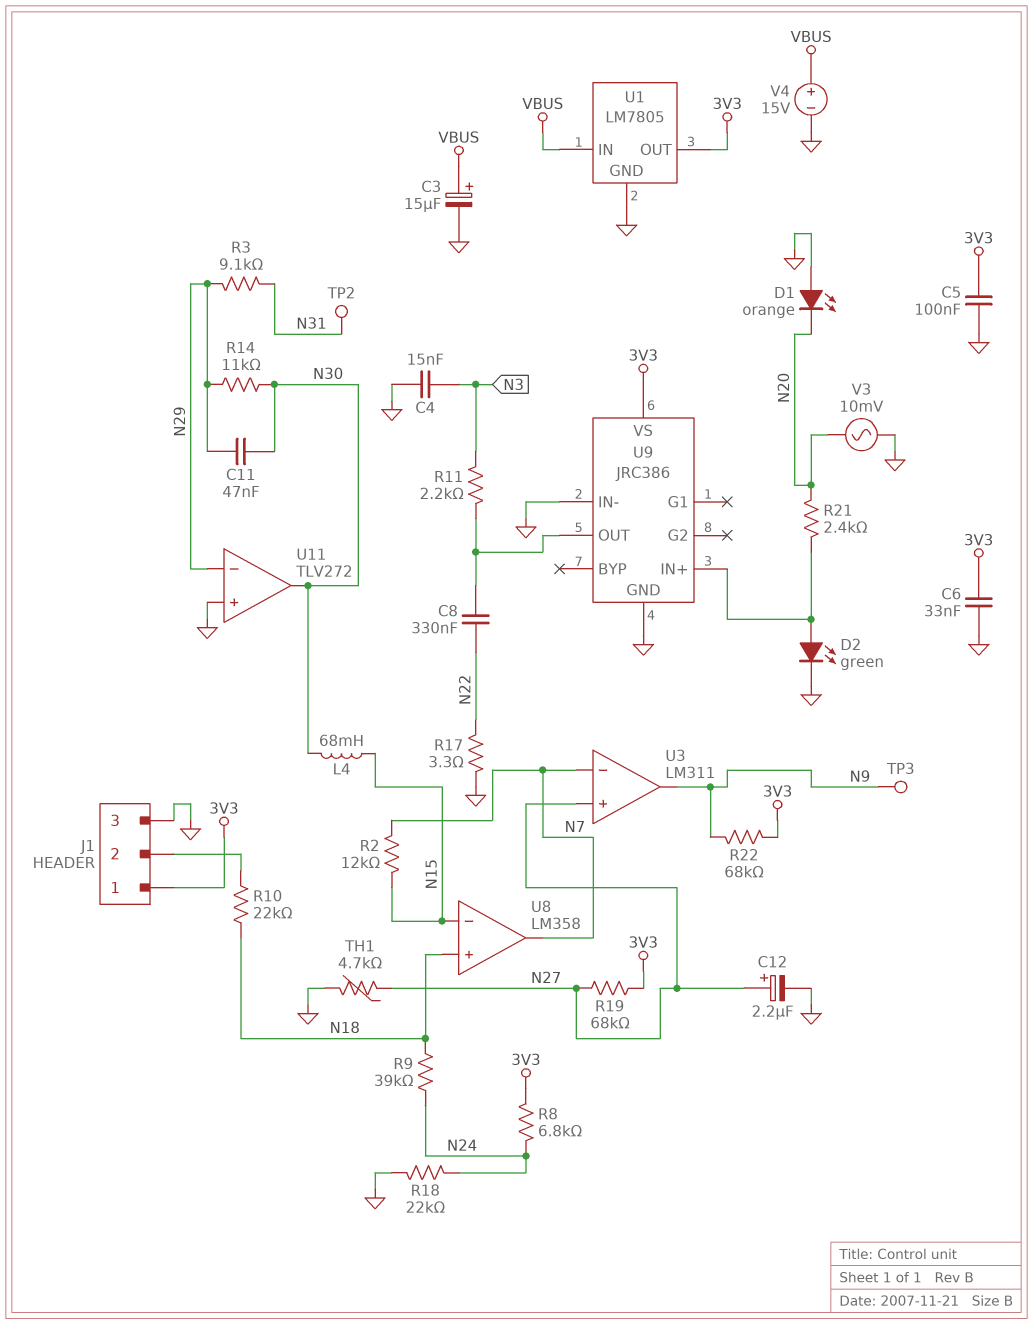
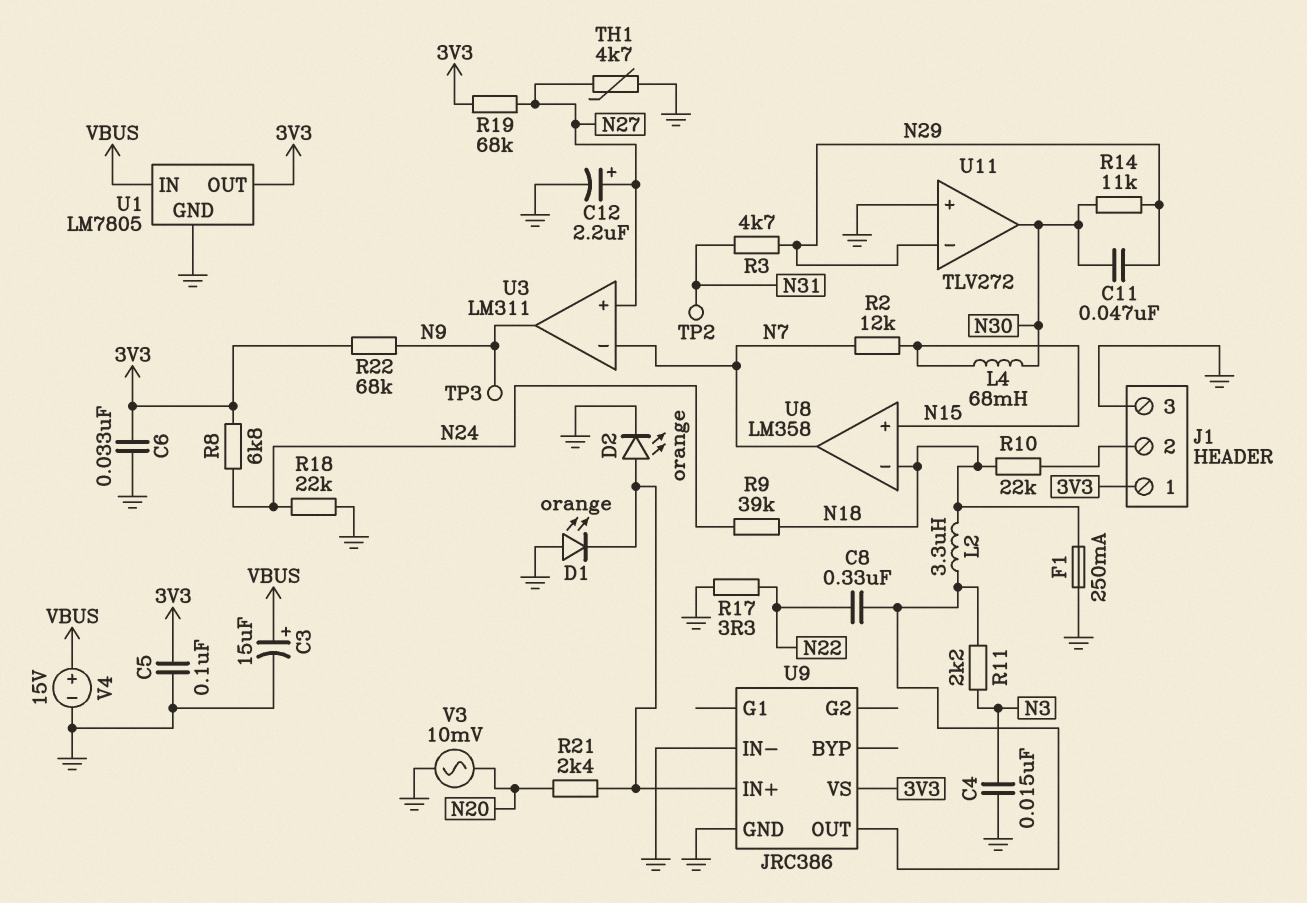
D1: LED orange (A GND, K N20) -> LED orange (A GND, K U9/IN+)
D2: LED green (A U9/IN+, K GND) -> LED orange (A U9/IN+, K GND)
F1: none -> 250mA (GND, N18)
L2: none -> 3.3uH (N18, U9/OUT)
R3: 9.1k (N29, N31) -> 4.7k (N29, N31)
U8 pin in+: N18 -> N15
U8 pin in-: N15 -> N18

